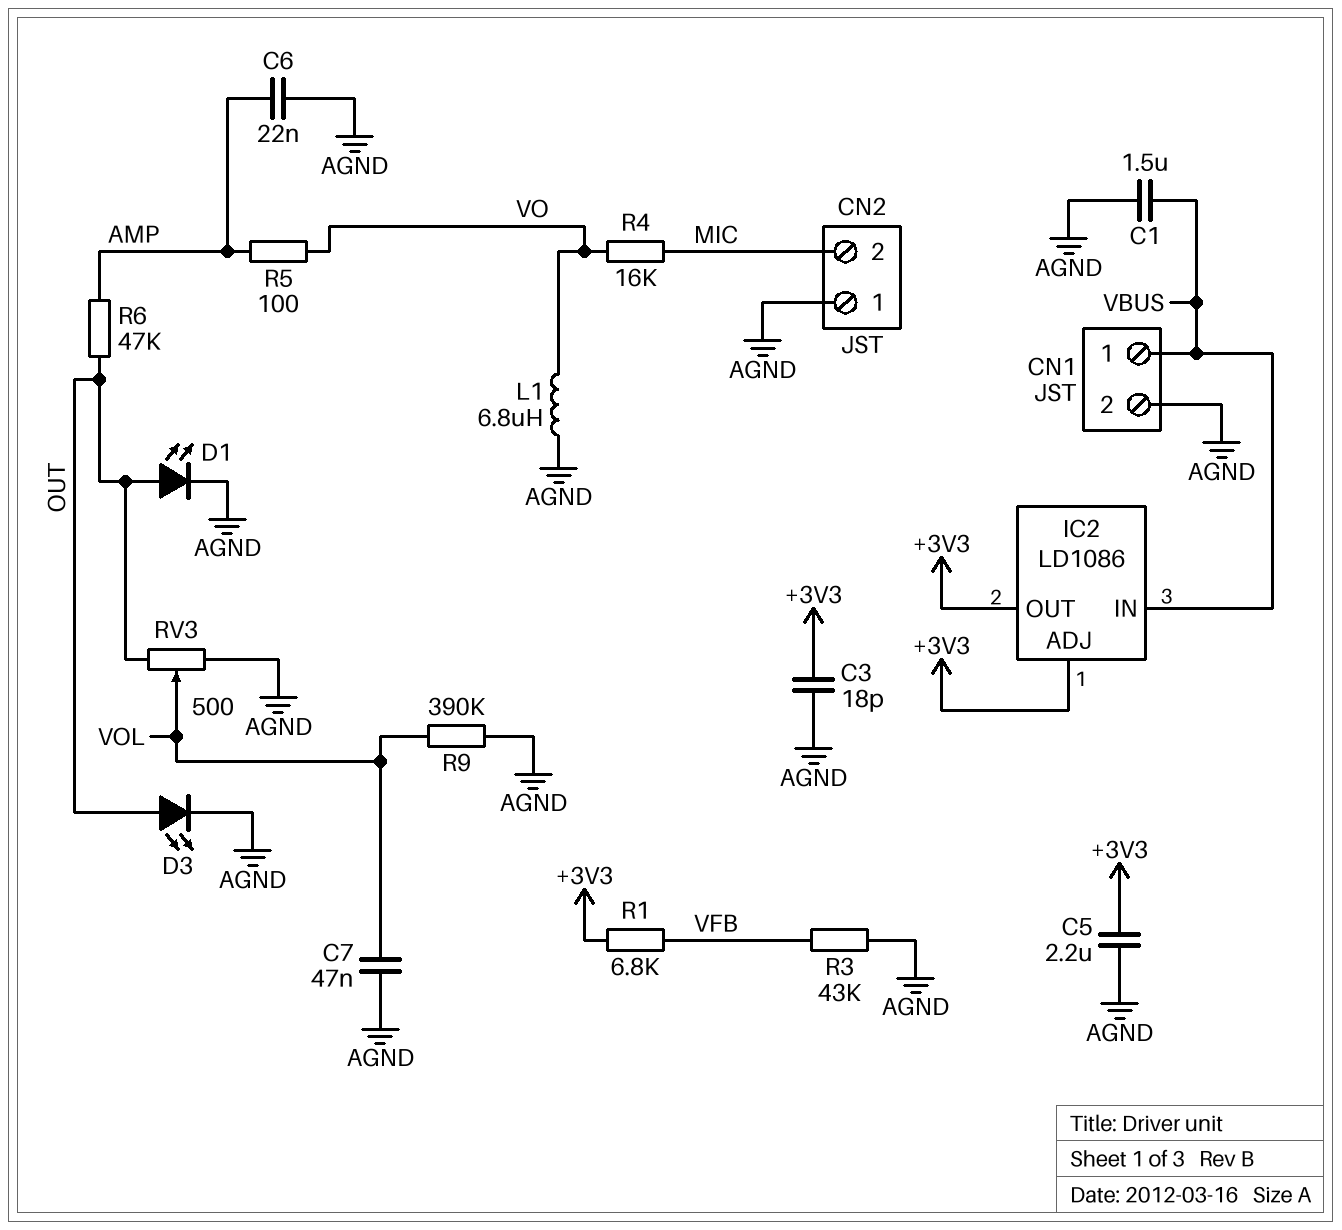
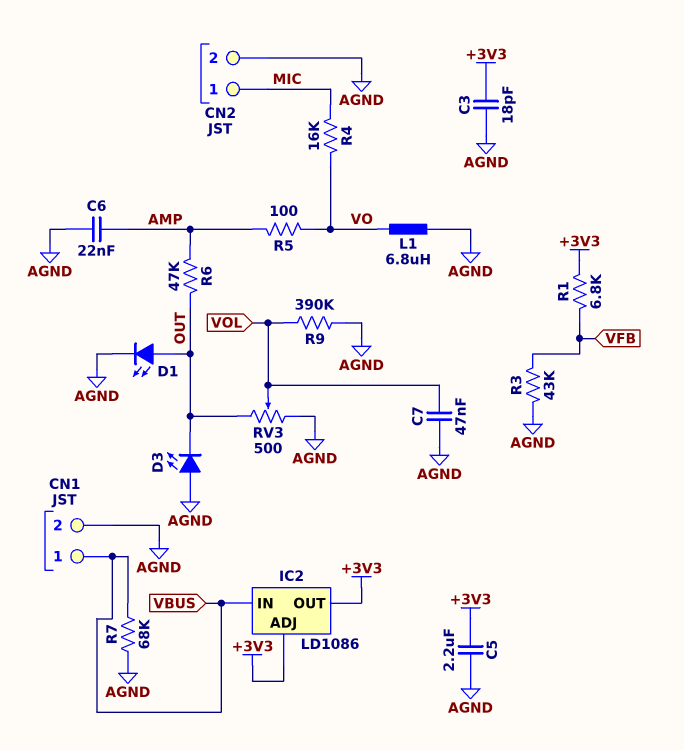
C1: 1.5uF (AGND, VBUS) -> none
CN2 pin 1: AGND -> MIC
CN2 pin 2: MIC -> AGND
D3: LED (A OUT, K AGND) -> LED (A AGND, K OUT)
R7: none -> 68k (AGND, VBUS)

